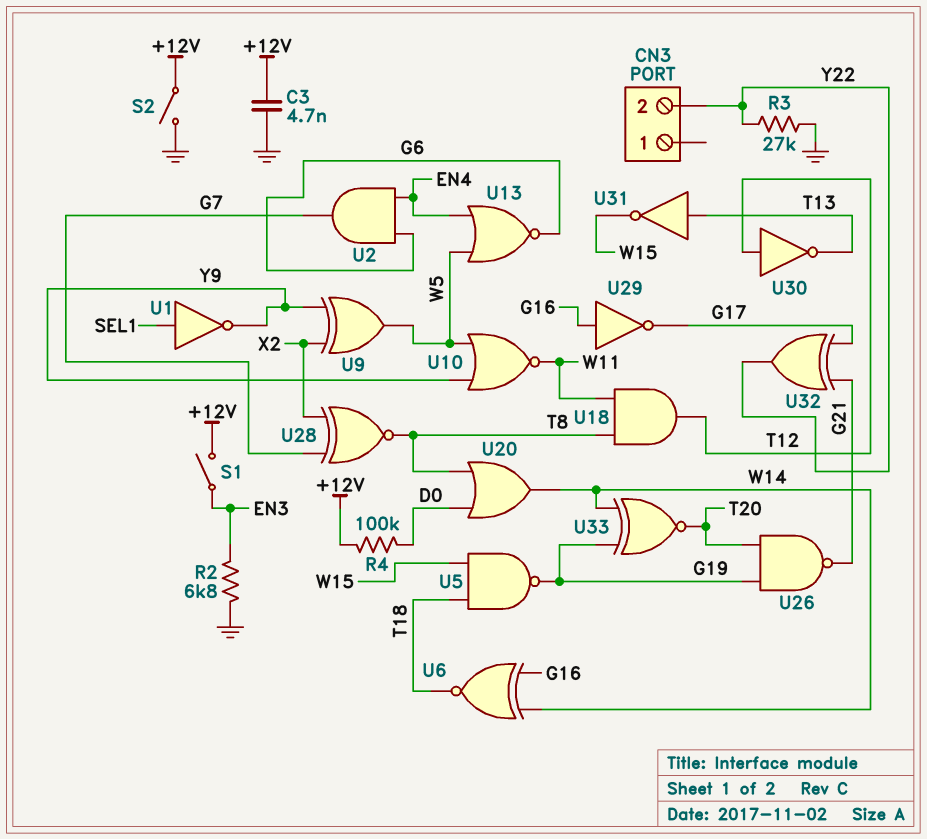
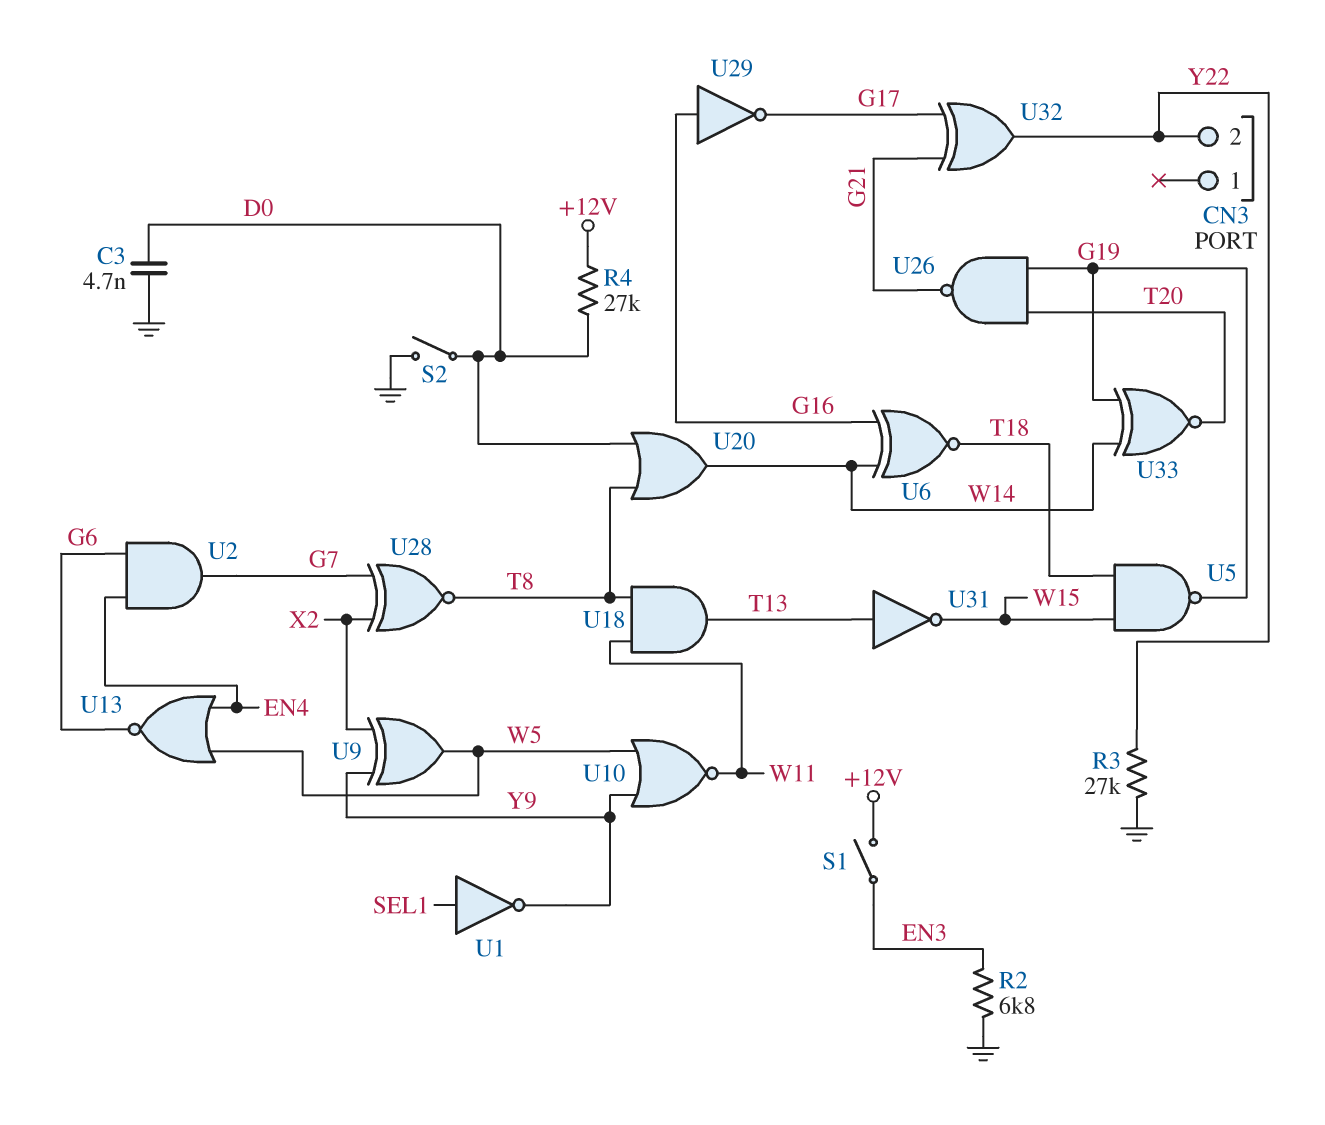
C3: 4.7nF (+12V, GND) -> 4.7nF (D0, GND)
R4: 100k (+12V, D0) -> 27k (+12V, D0)
S2: switch (+12V, GND) -> switch (D0, GND)
U18: AND (in T8, in W11, out T12) -> AND (in T8, in W11, out T13)
U30: NOT (in T12, out T13) -> none

